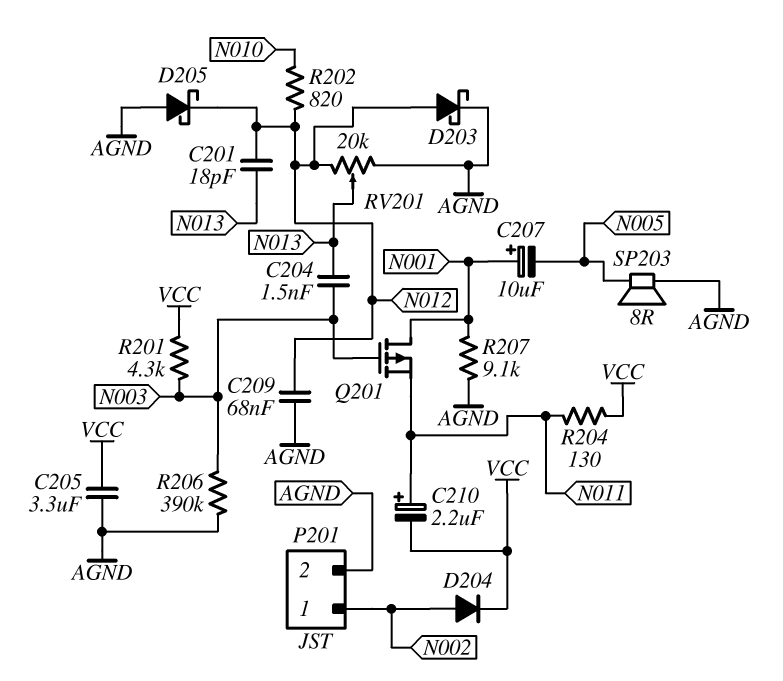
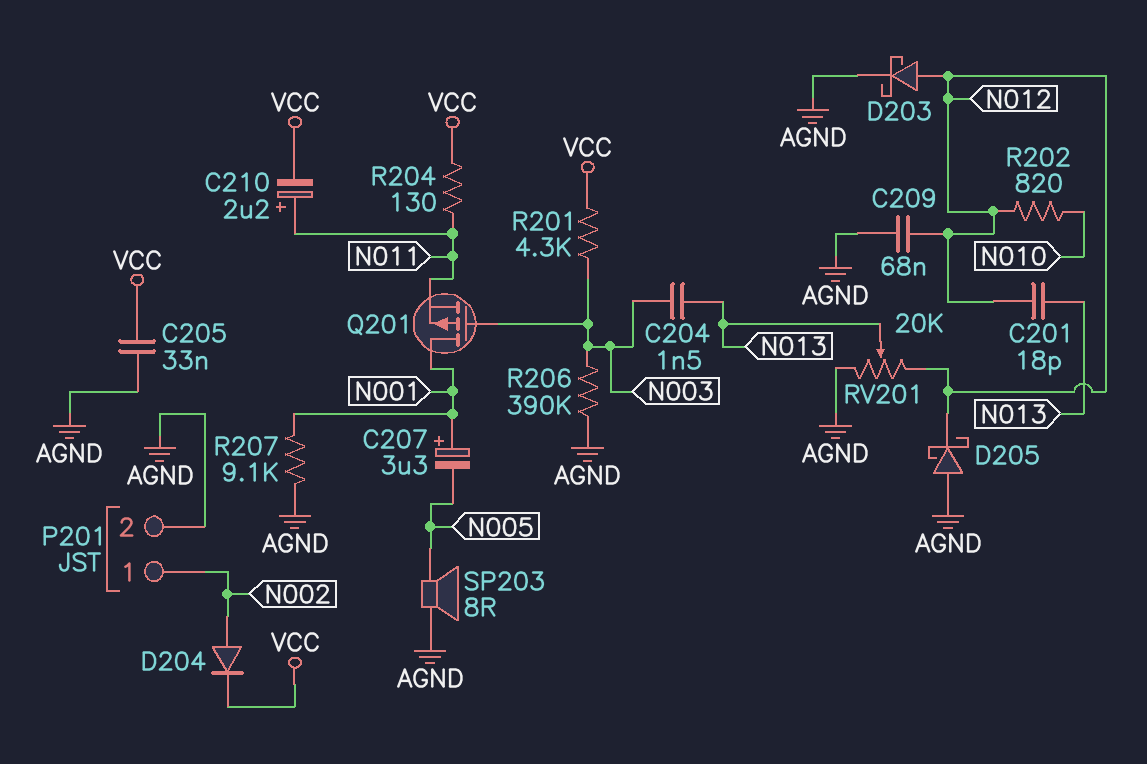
C205: 3.3uF (AGND, VCC) -> 33nF (AGND, VCC)
C207: 10uF (plus N001, minus N005) -> 3.3uF (plus N001, minus N005)

